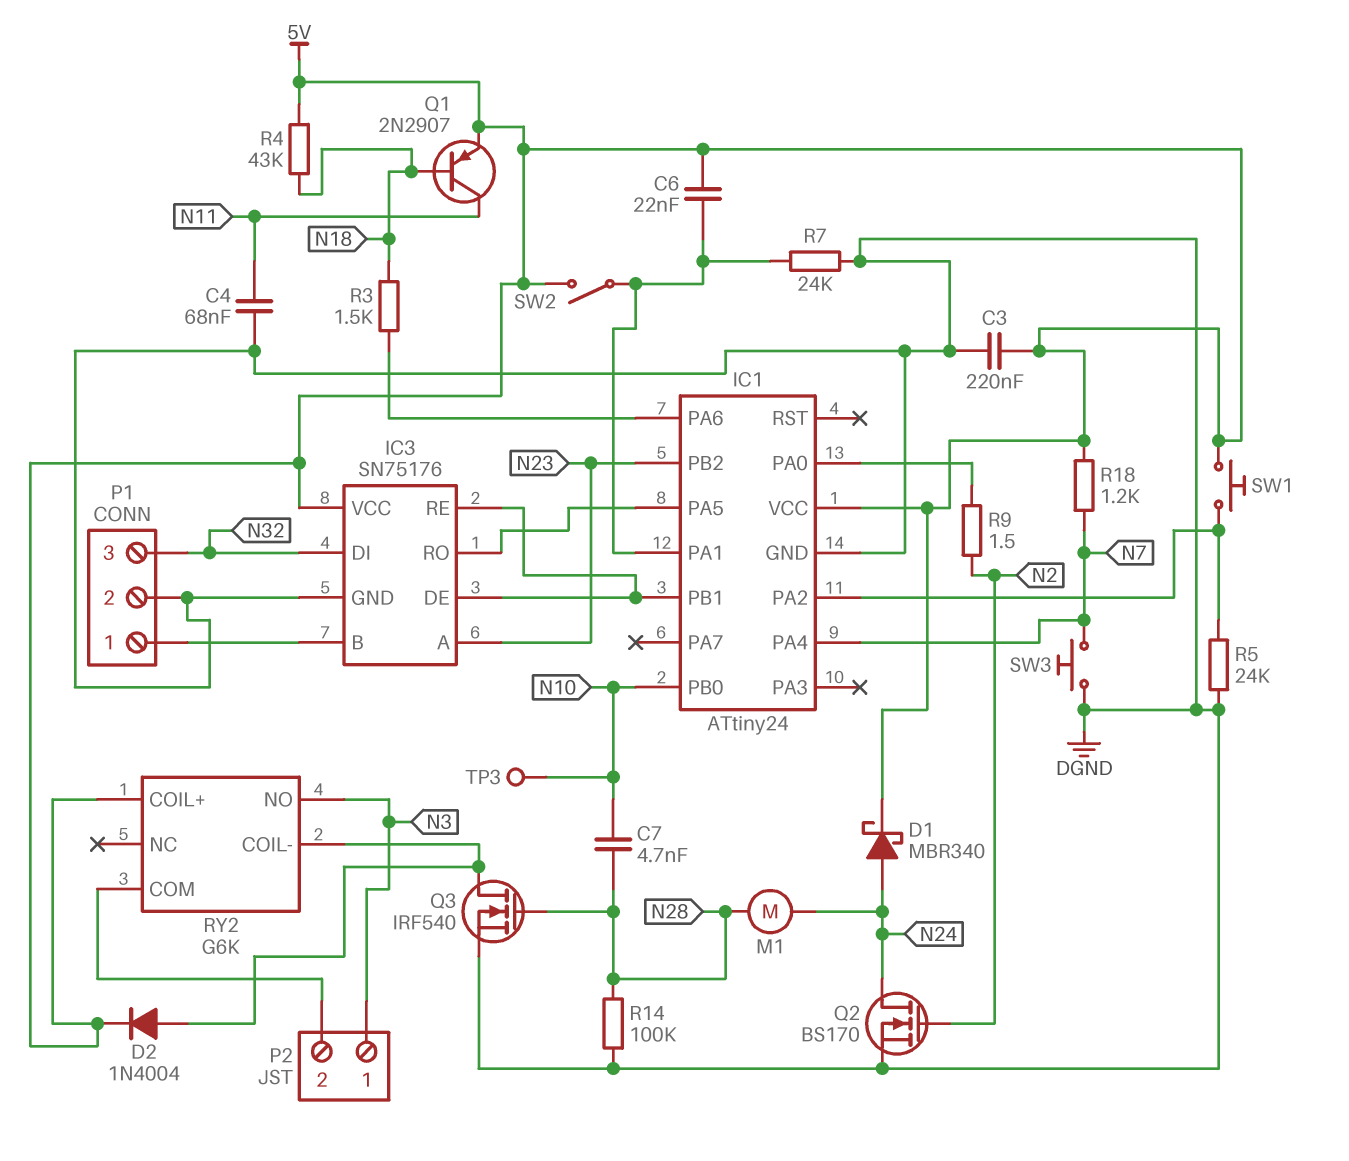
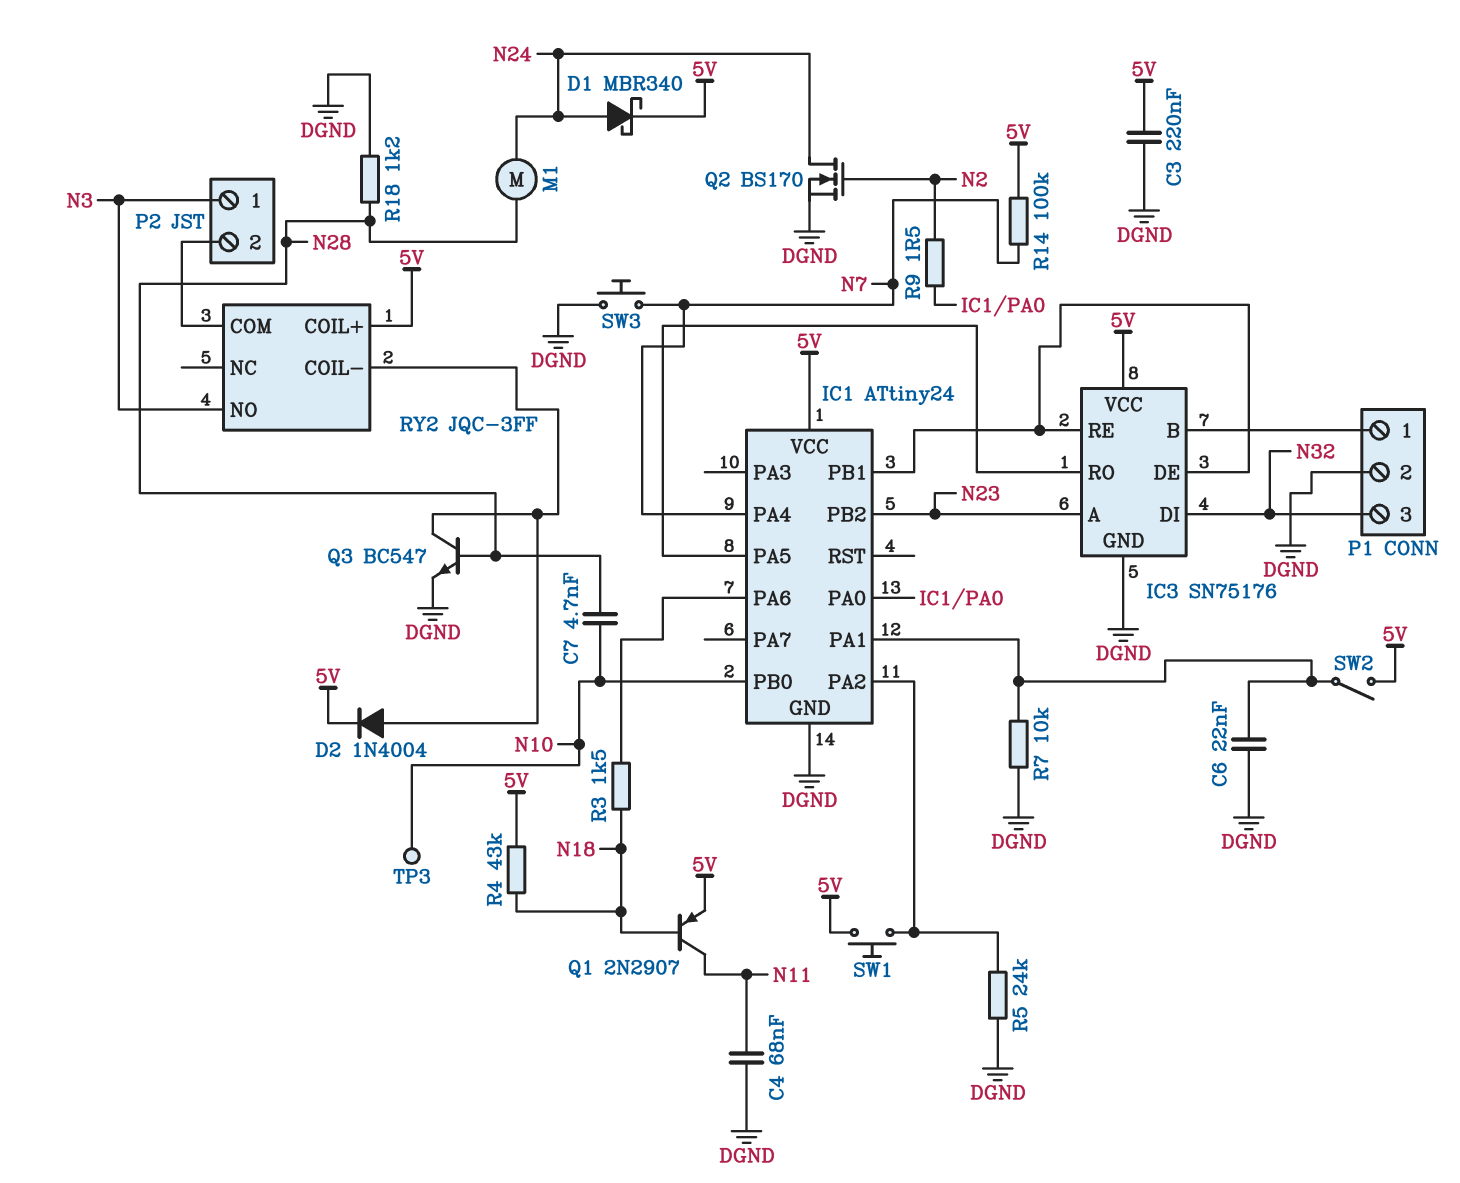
C6: 22nF (5V, IC1/PA1) -> 22nF (DGND, IC1/PA1)
Q3: NMOS IRF540 (G N28, D RY2/COIL-, S DGND) -> NPN BC547 (B N28, C RY2/COIL-, E DGND)
R7: 24k (DGND, IC1/PA1) -> 10k (DGND, IC1/PA1)
R14: 100k (DGND, N28) -> 100k (5V, N7)
R18: 1.2k (5V, N7) -> 1.2k (DGND, N28)
RY2: G6K -> JQC-3FF

